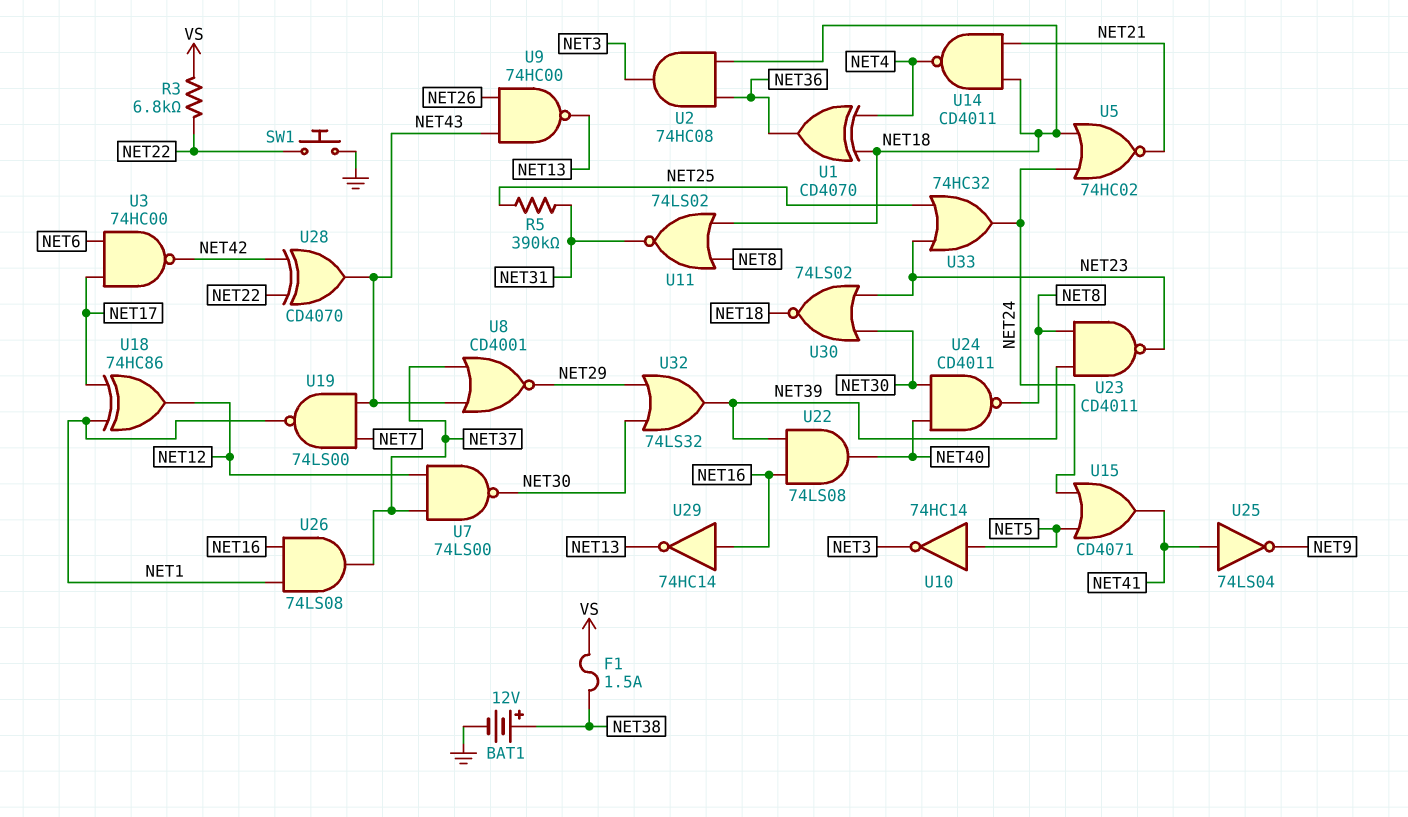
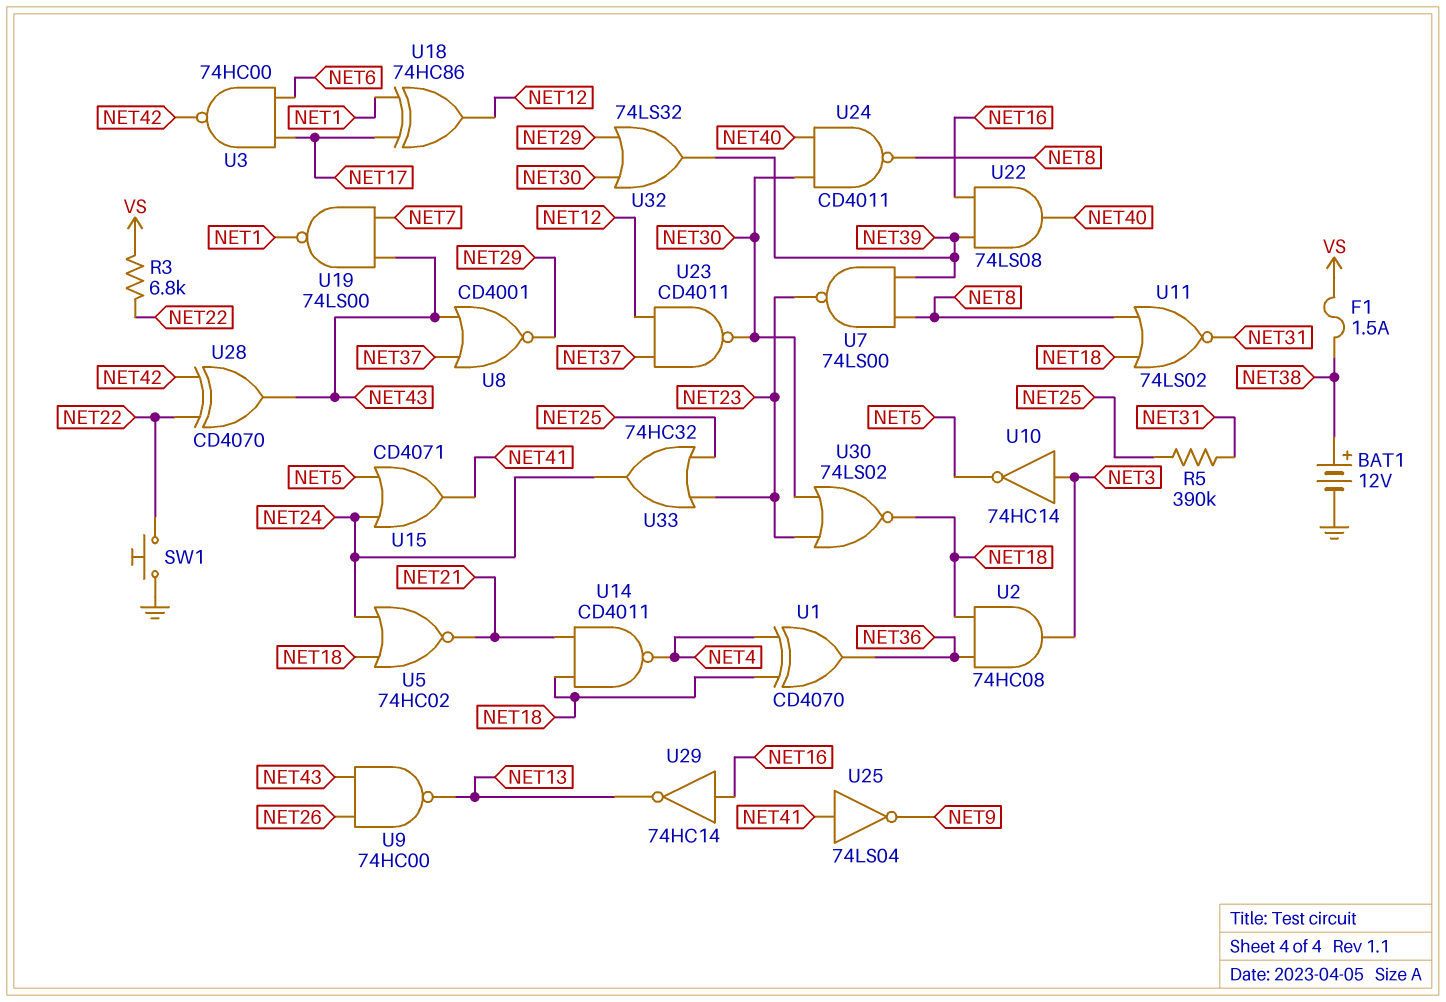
U7: NAND 74LS00 (in NET12, in NET37, out NET30) -> NAND 74LS00 (in NET8, in NET39, out NET23)
U10: NOT 74HC14 (in NET5, out NET3) -> NOT 74HC14 (in NET3, out NET5)
U23: NAND CD4011 (in NET8, in NET39, out NET23) -> NAND CD4011 (in NET12, in NET37, out NET30)
U26: AND 74LS08 (in NET1, in NET16, out NET37) -> none

